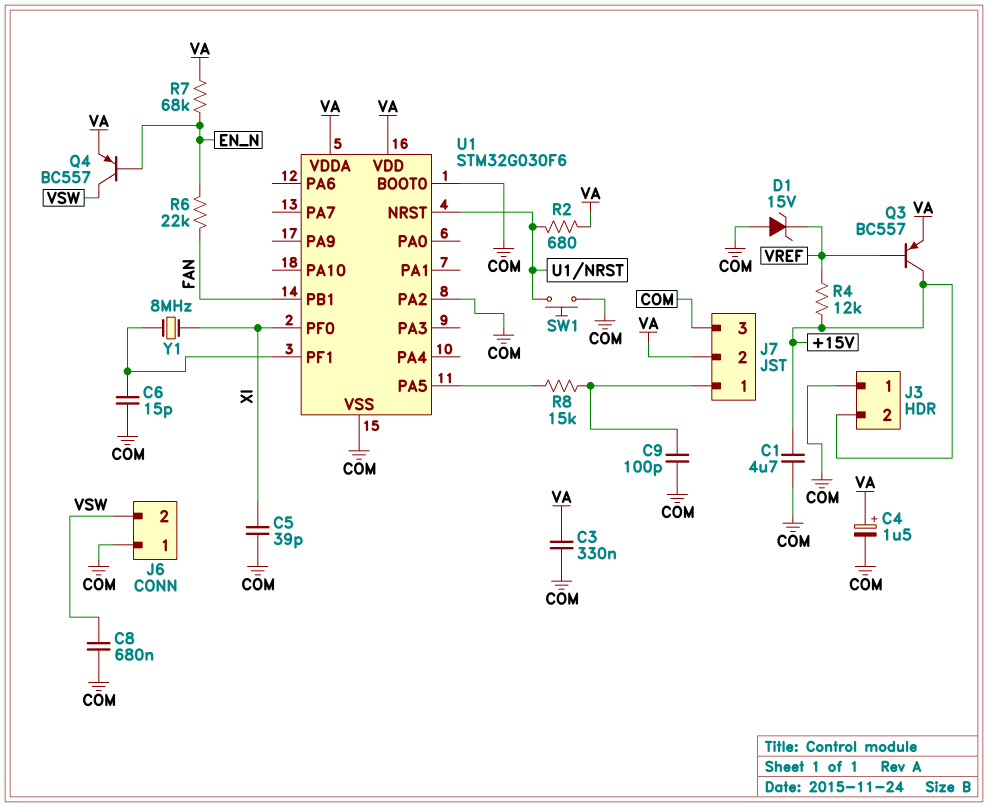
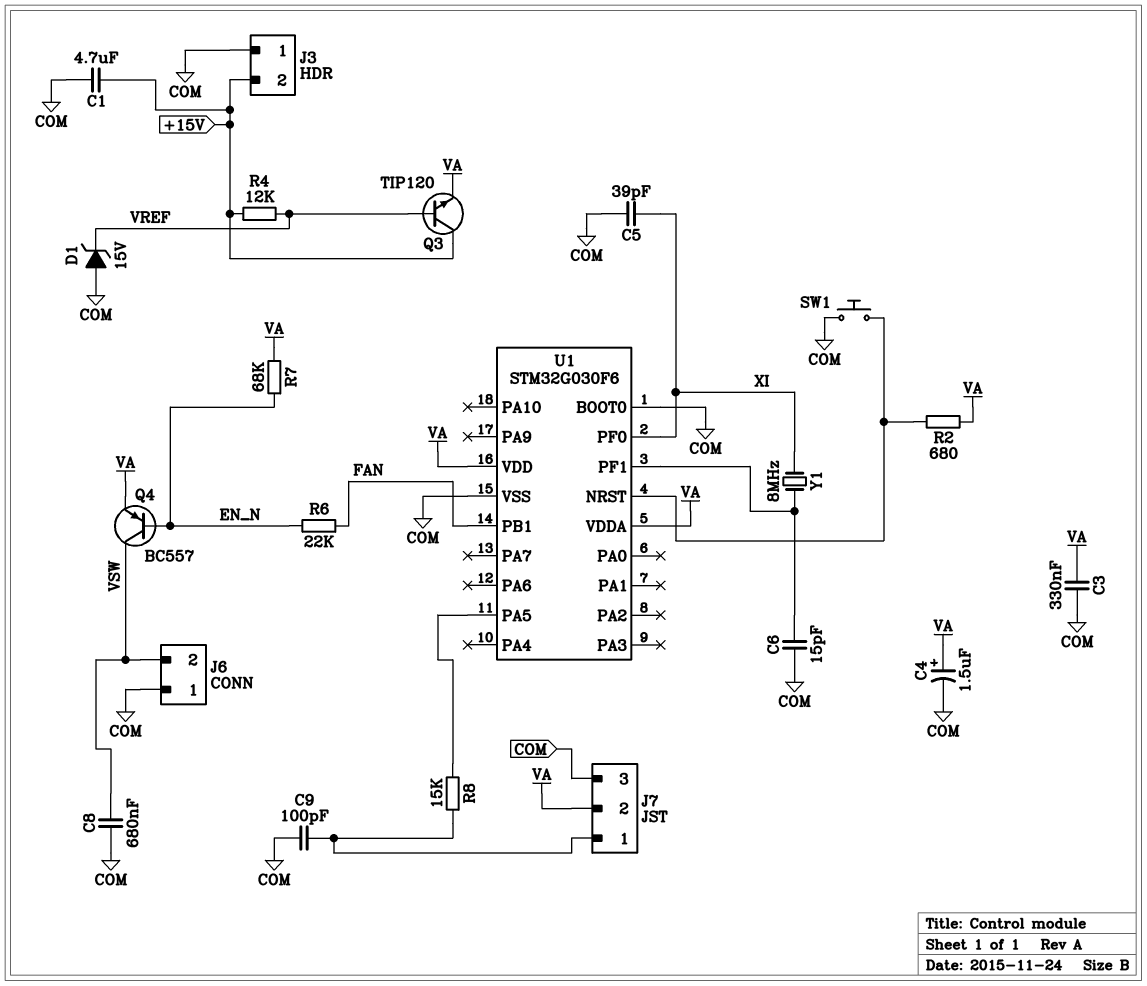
Q3: PNP BC557 (B VREF, C +15V, E VA) -> NPN TIP120 (B VREF, C +15V, E VA)
U1 pin PA2: COM -> none

